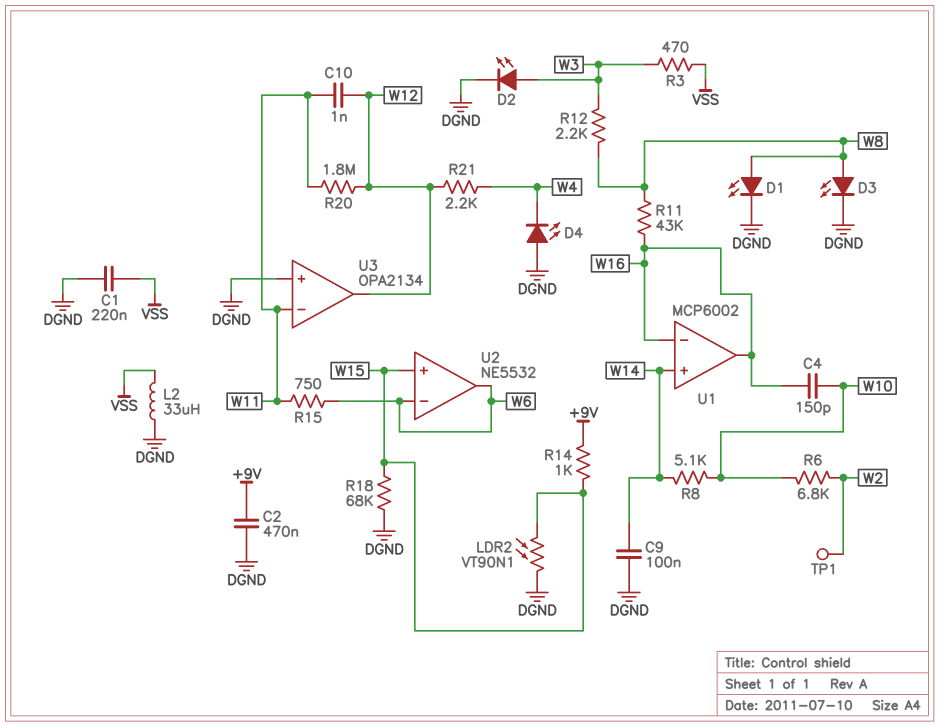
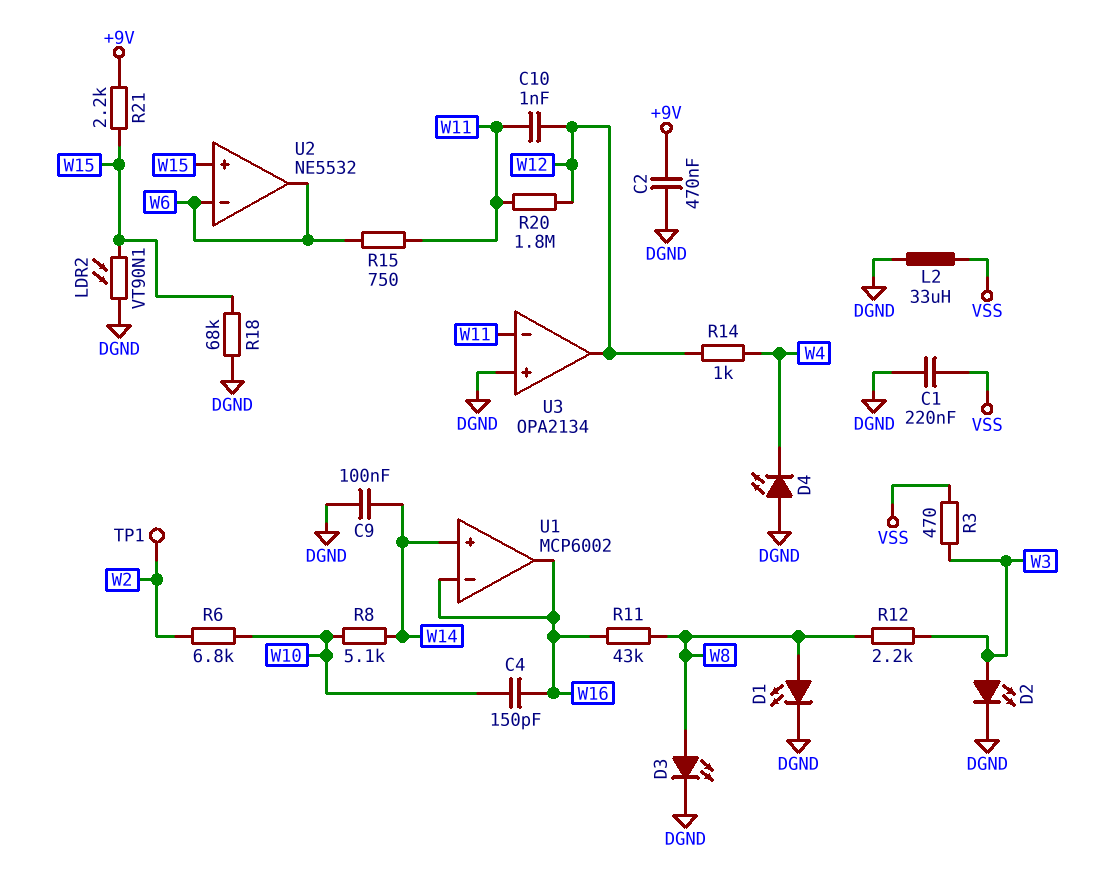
R14: 1k (+9V, W15) -> 1k (W4, W12)
R21: 2.2k (W4, W12) -> 2.2k (+9V, W15)

